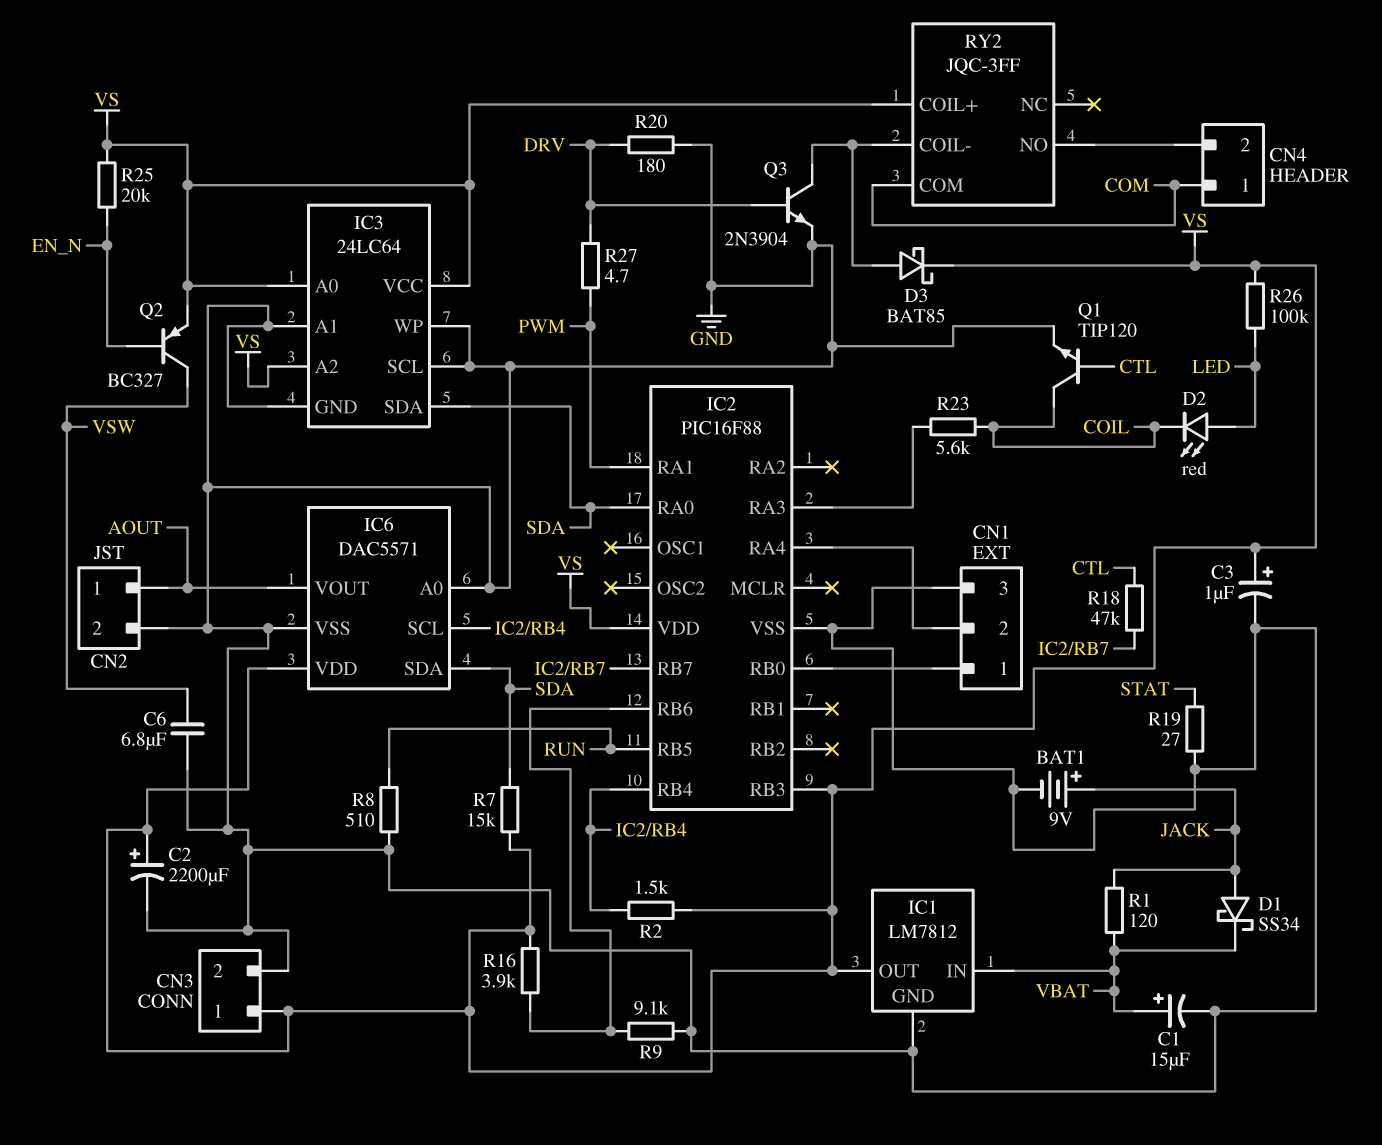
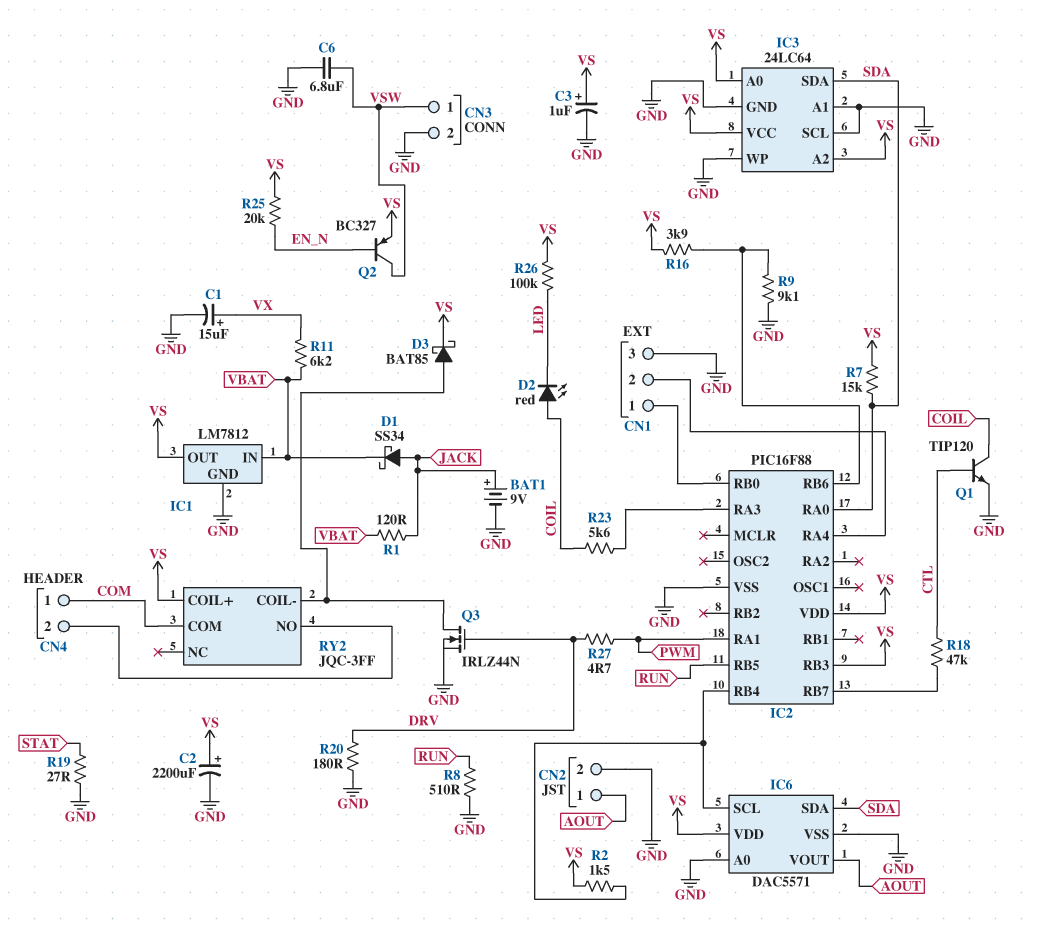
C1: 15uF (plus VBAT, minus GND) -> 15uF (plus VX, minus GND)
CN3 pin 1: VS -> VSW
D2: LED red (A LED, K COIL) -> LED red (A COIL, K LED)
Q3: NPN 2N3904 (B DRV, C RY2/COIL-, E GND) -> NMOS IRLZ44N (G DRV, D RY2/COIL-, S GND)
R11: none -> 6.2k (VBAT, VX)

